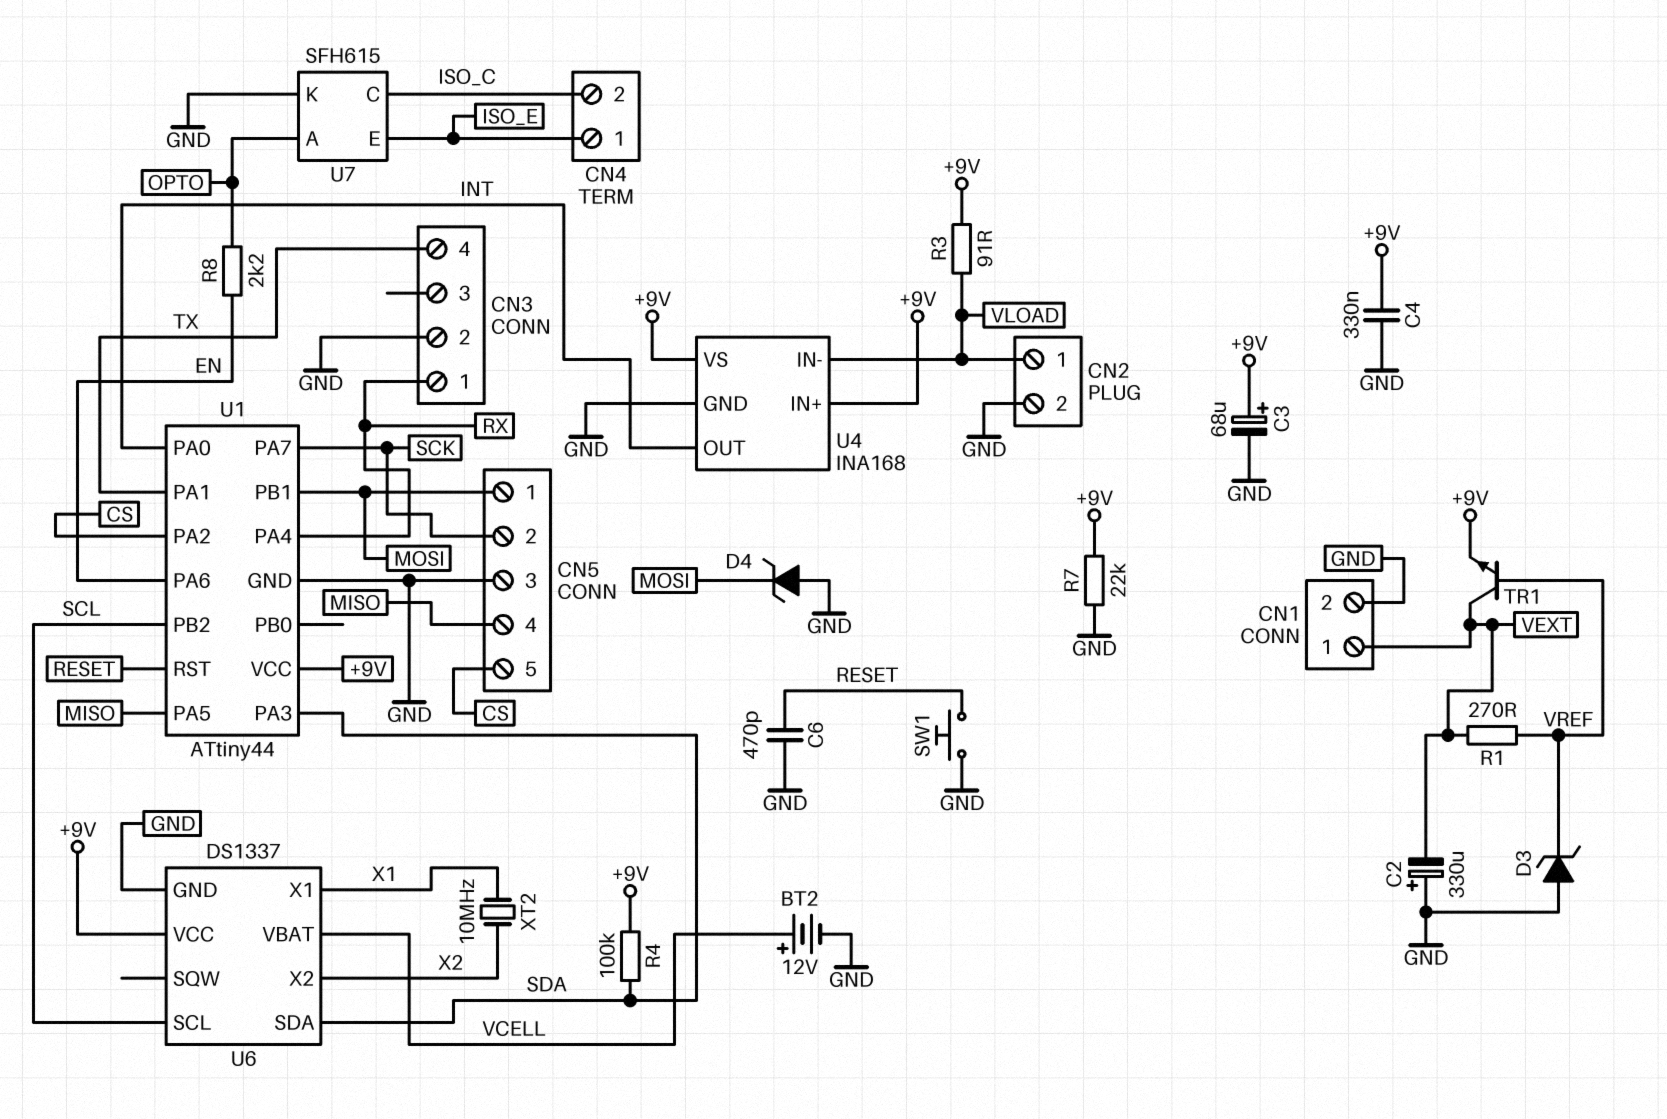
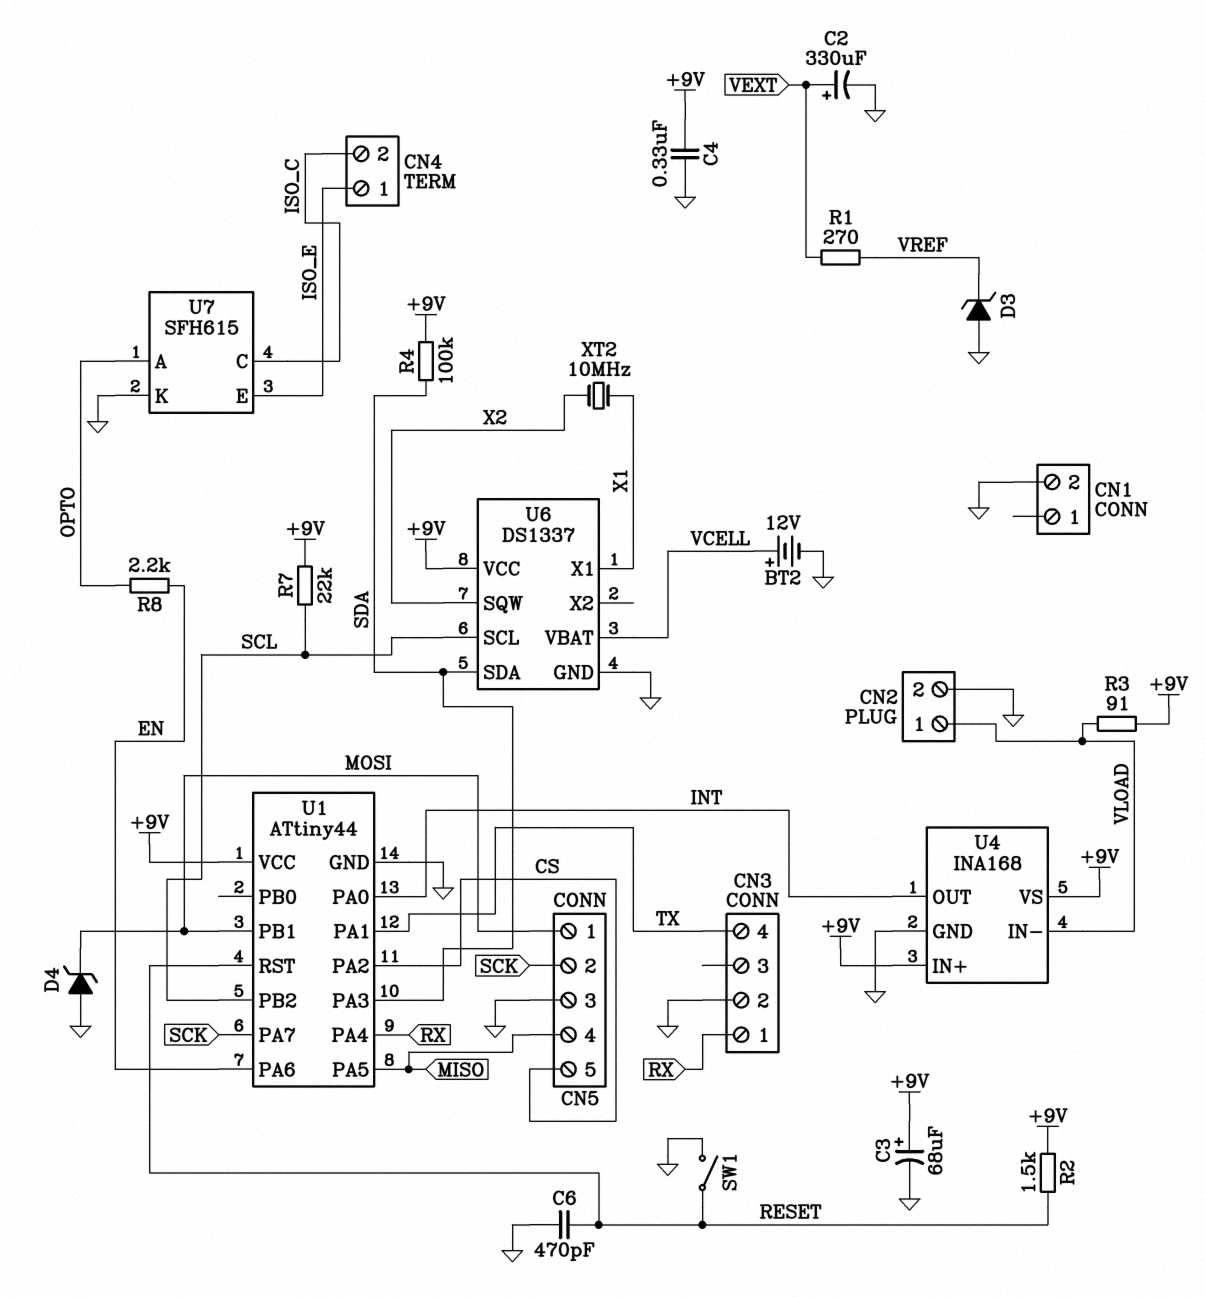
C2: 330uF (plus GND, minus VEXT) -> 330uF (plus VEXT, minus GND)
CN1 pin 1: VEXT -> none
R2: none -> 1.5k (+9V, RESET)
R7: 22k (+9V, GND) -> 22k (+9V, SCL)
SW1: button (GND, RESET) -> switch (GND, RESET)
TR1: NPN (B VREF, C VEXT, E +9V) -> none
U6 pin SQW: none -> X2
U6 pin X2: X2 -> none

